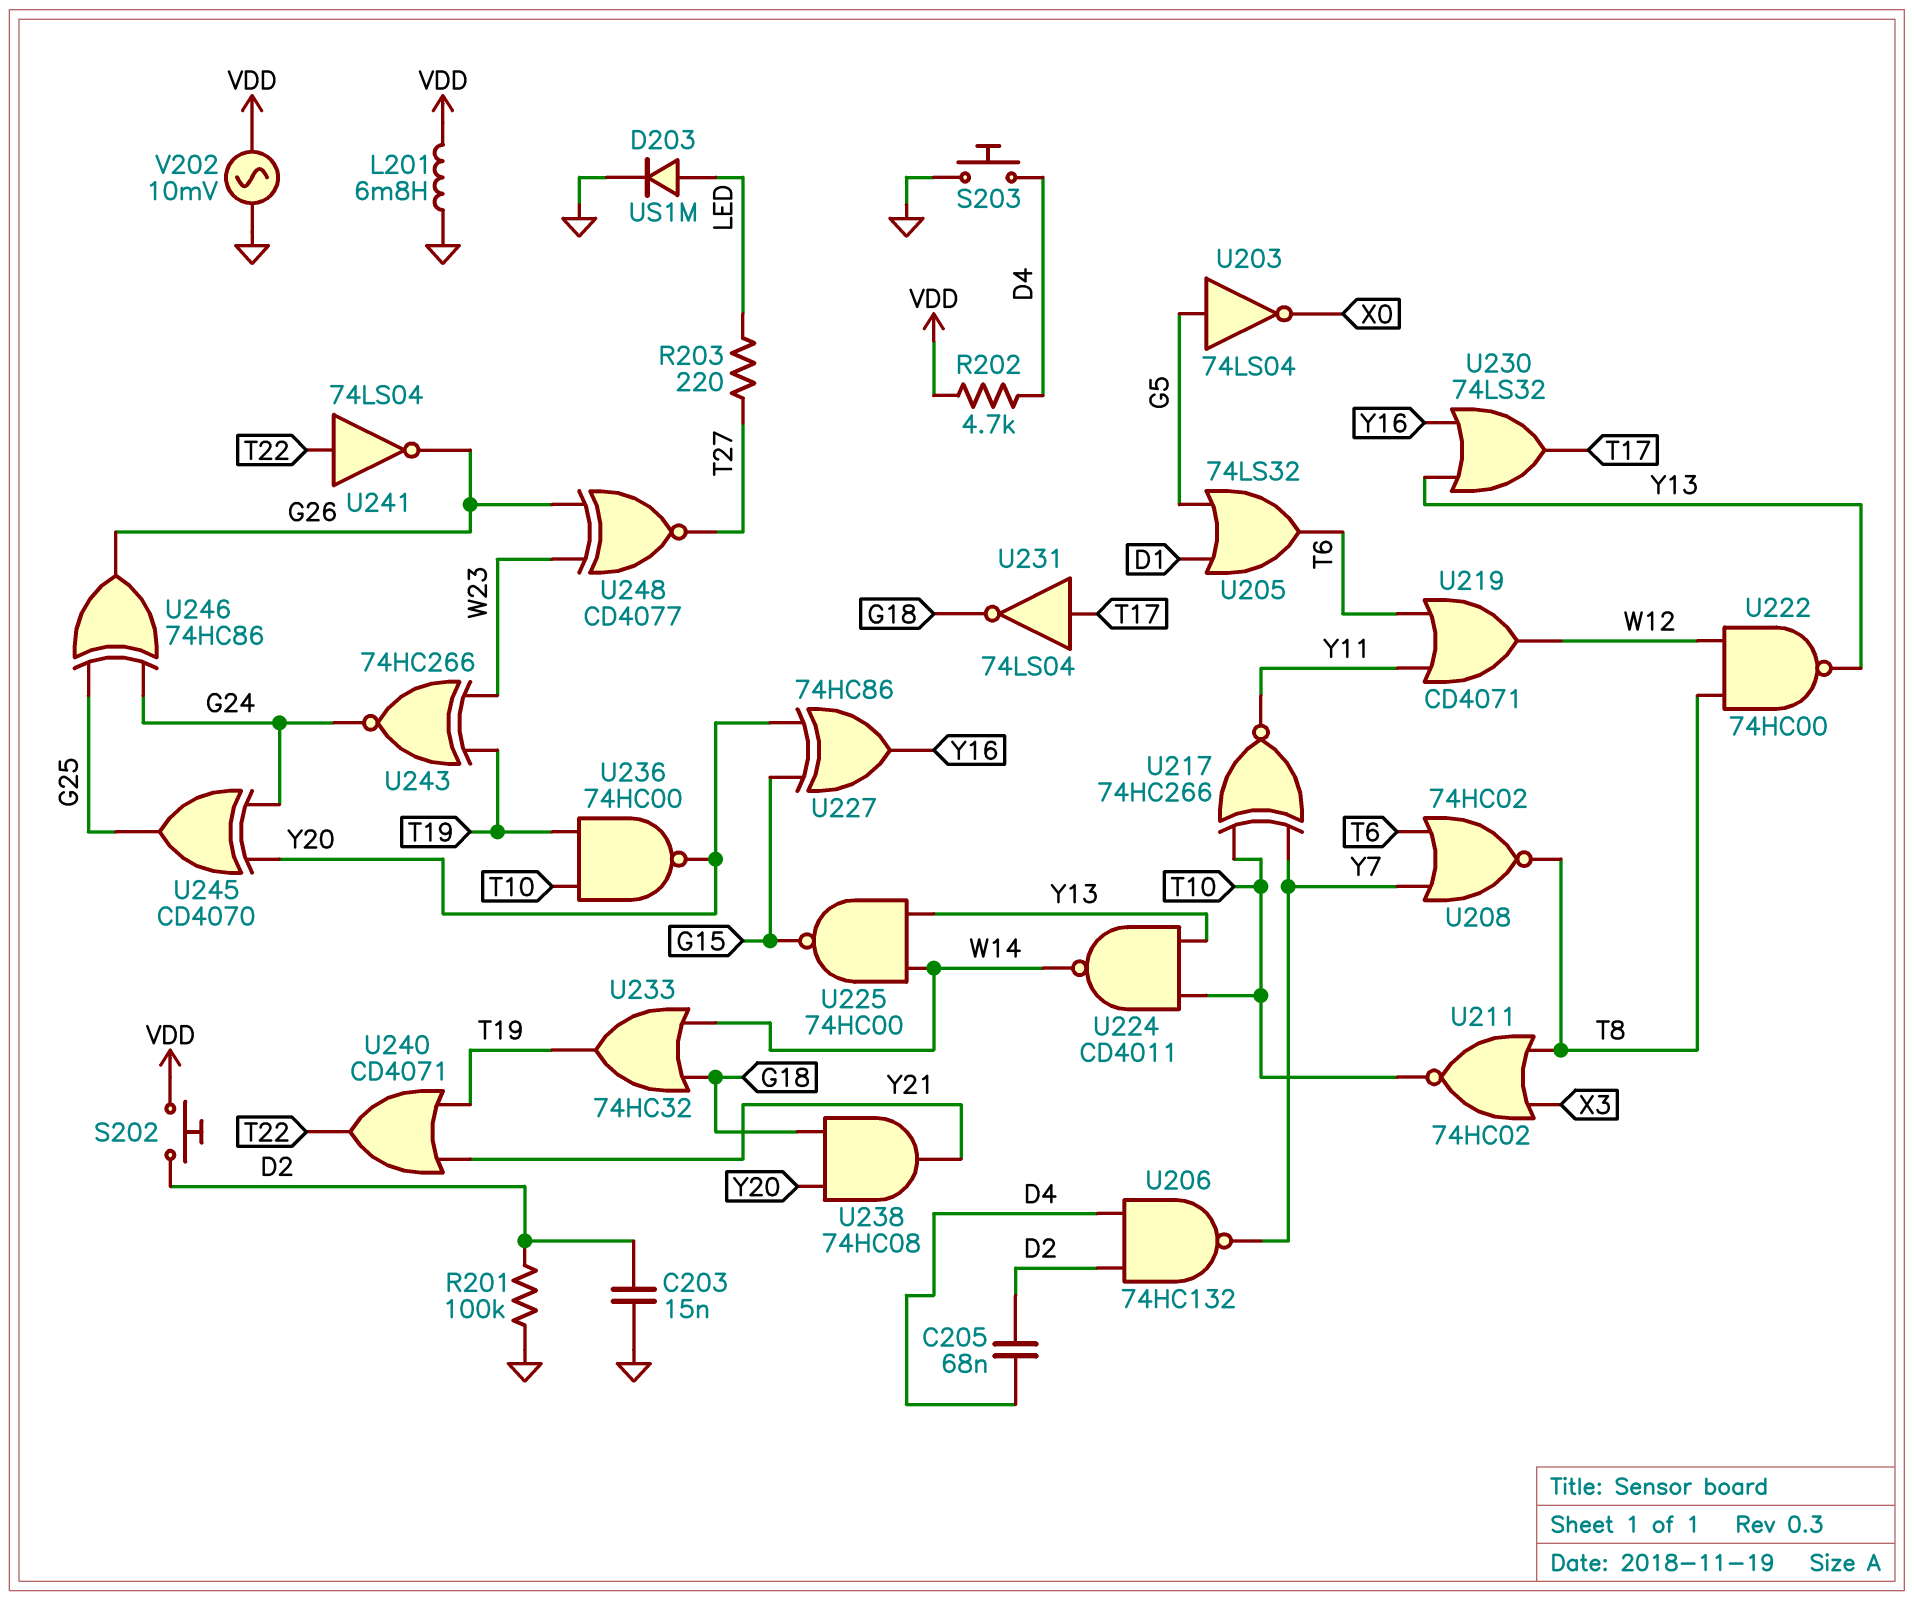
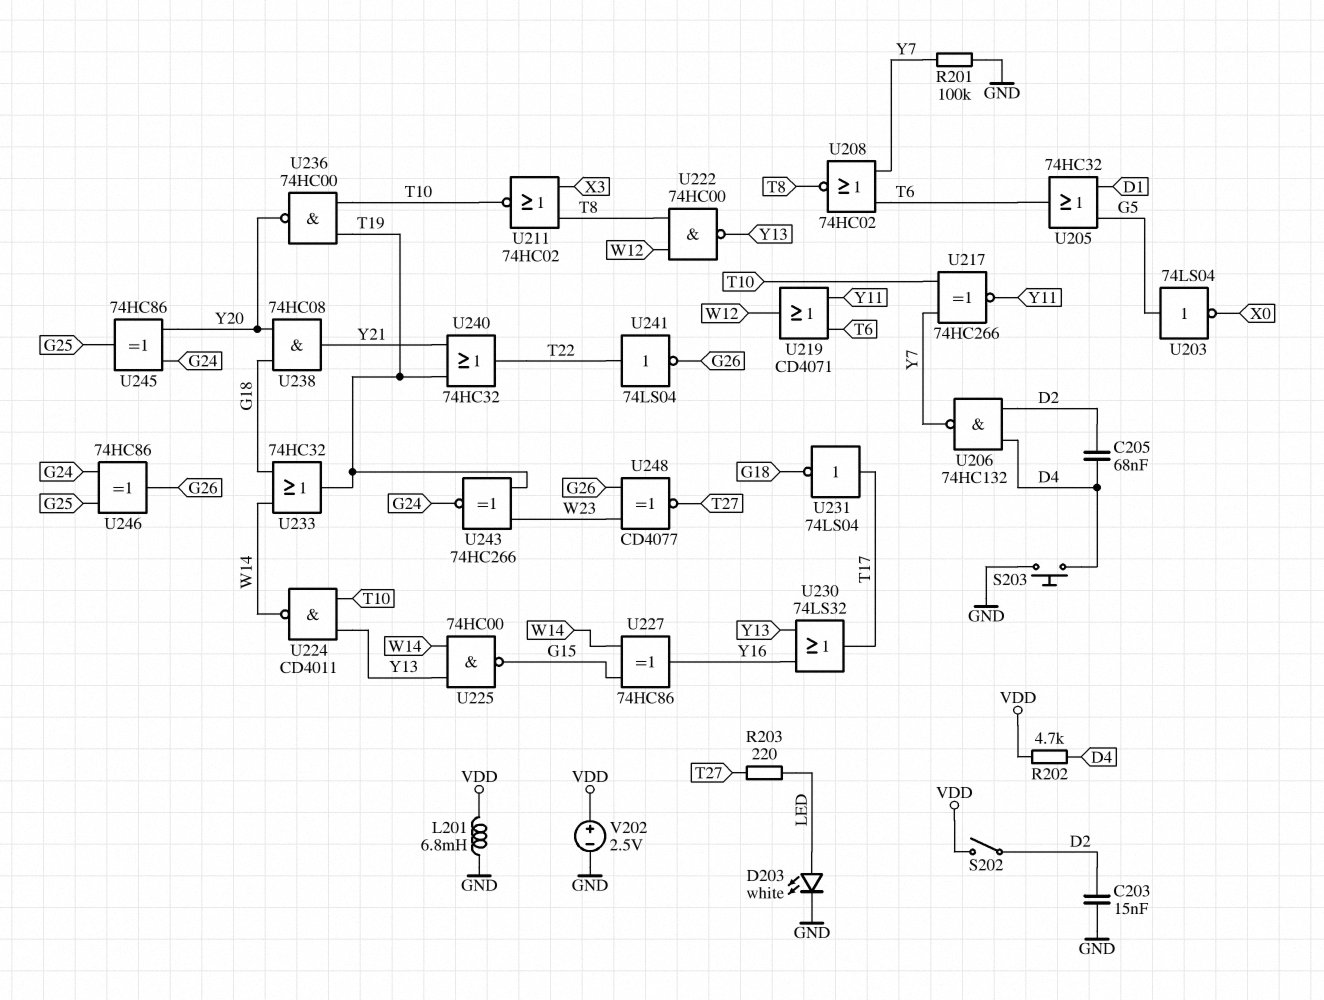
D203: diode US1M (A LED, K GND) -> LED white (A LED, K GND)
R201: 100k (D2, GND) -> 100k (GND, Y7)
S202: button (D2, VDD) -> switch (D2, VDD)
U205: OR 74LS32 (in D1, in G5, out T6) -> OR 74HC32 (in D1, in G5, out T6)
U227: XOR 74HC86 (in G15, in Y20, out Y16) -> XOR 74HC86 (in G15, in W14, out Y16)
U240: OR CD4071 (in T19, in Y21, out T22) -> OR 74HC32 (in T19, in Y21, out T22)
U245: XOR CD4070 (in G24, in Y20, out G25) -> XOR 74HC86 (in G24, in Y20, out G25)
V202: AC 10mV (GND, VDD) -> 2.5V (plus VDD, minus GND)

